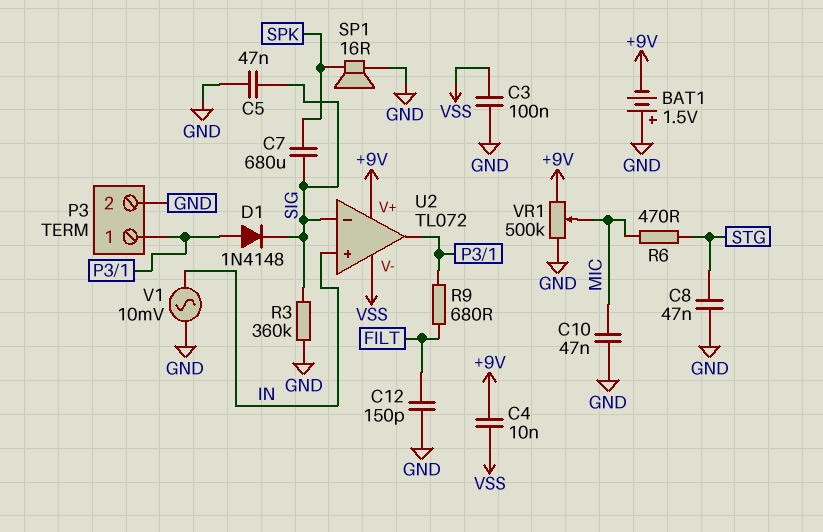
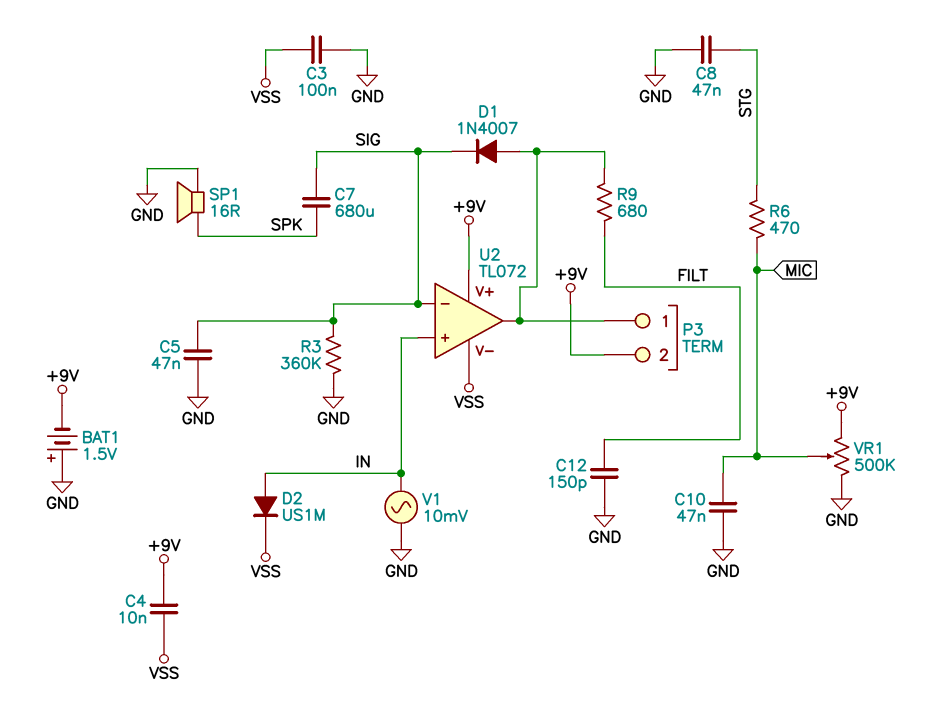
D1: diode 1N4148 (A P3/1, K SIG) -> diode 1N4007 (A P3/1, K SIG)
D2: none -> diode US1M (A IN, K VSS)
P3 pin 2: GND -> +9V

